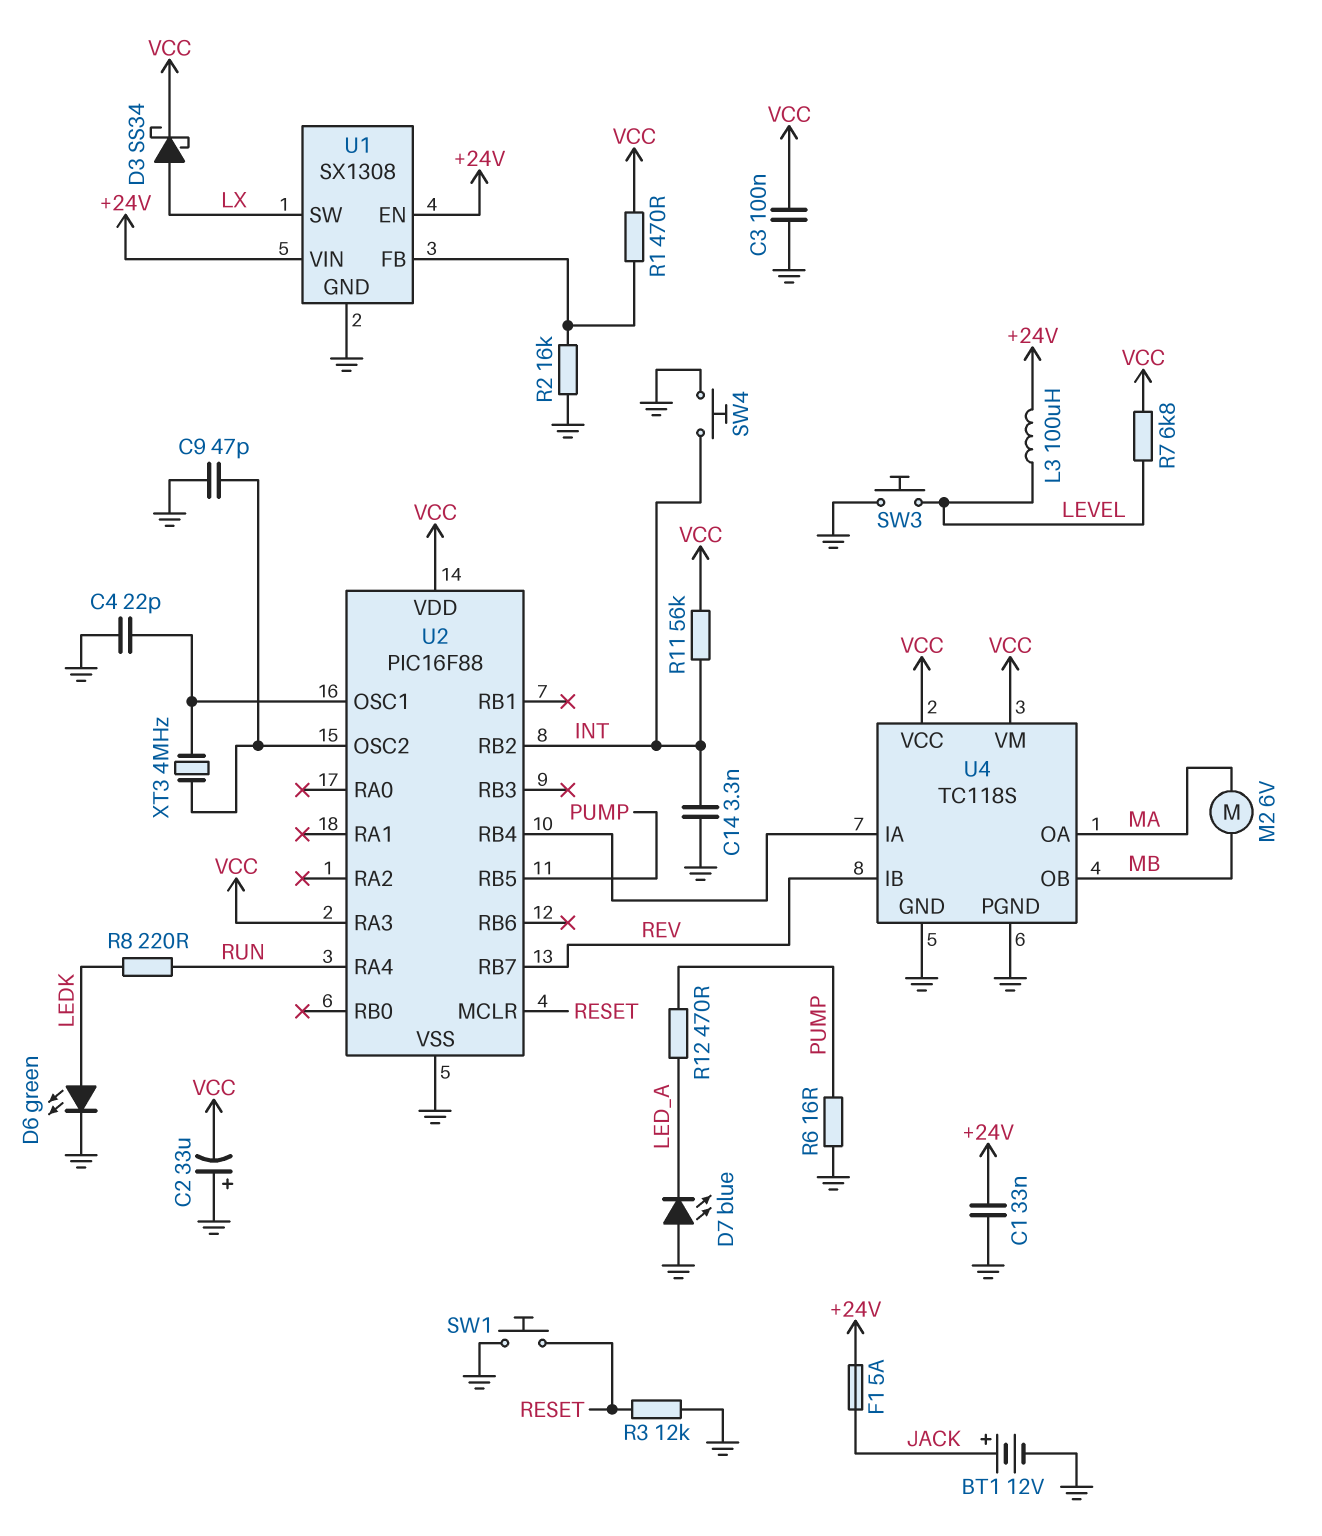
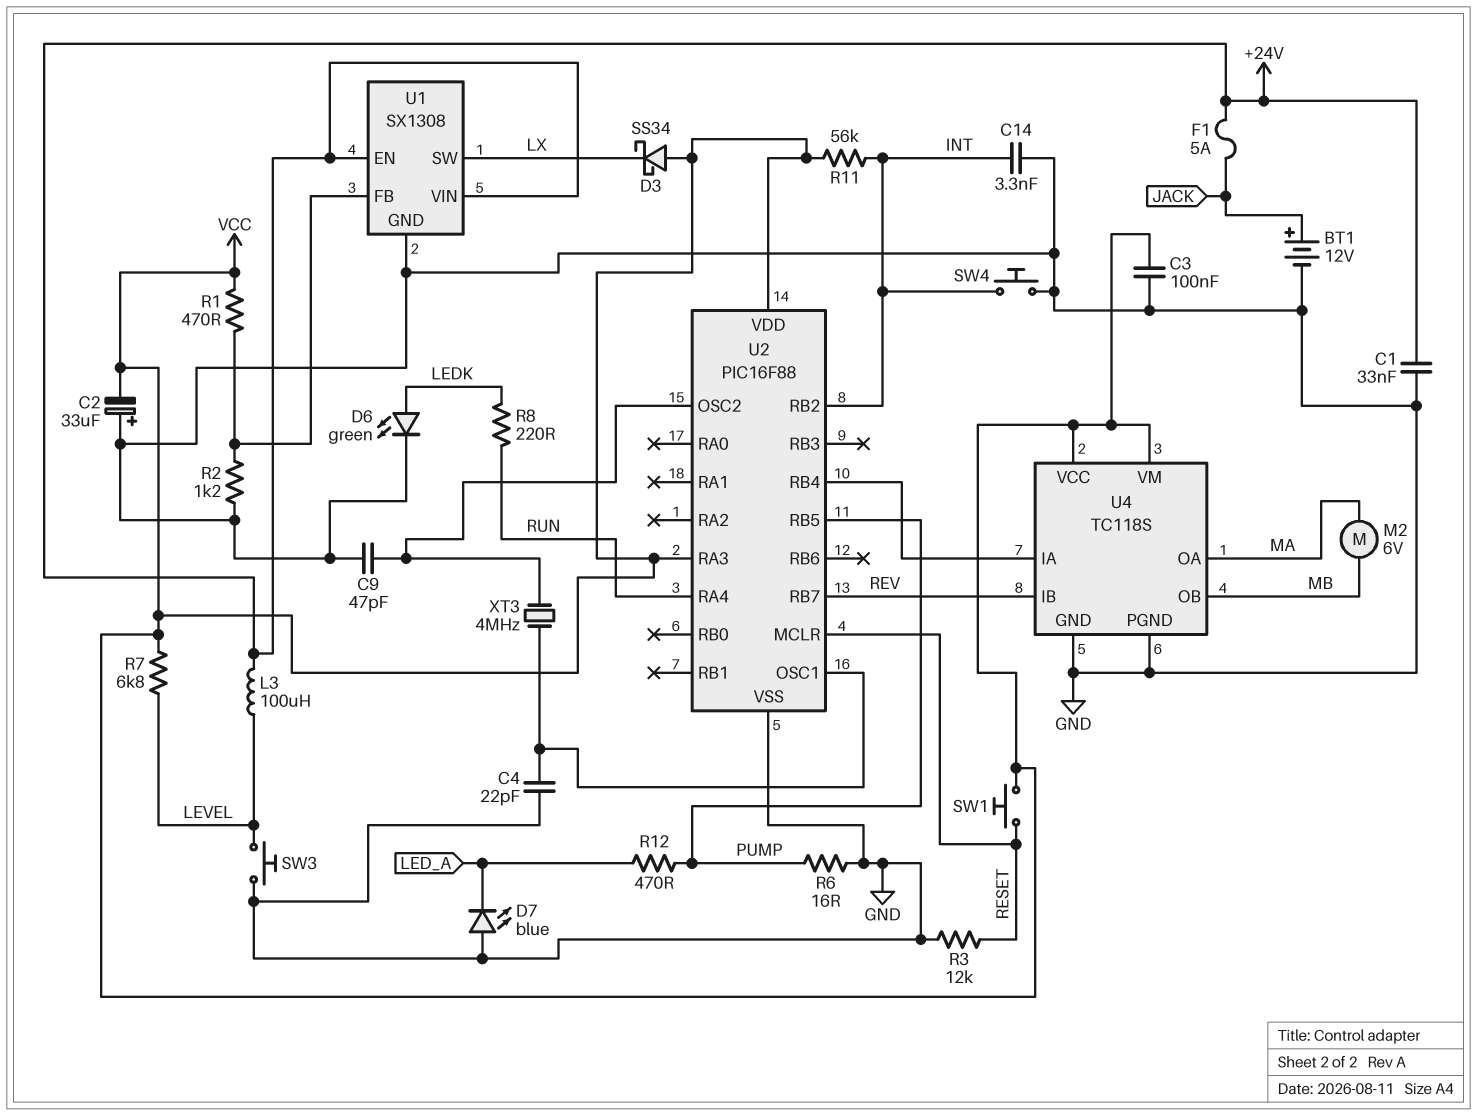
D3: schottky SS34 (A LX, K VCC) -> schottky SS34 (A VCC, K LX)
R2: 16k (GND, U1/FB) -> 1.2k (GND, U1/FB)
SW1: button (GND, RESET) -> button (RESET, VCC)

